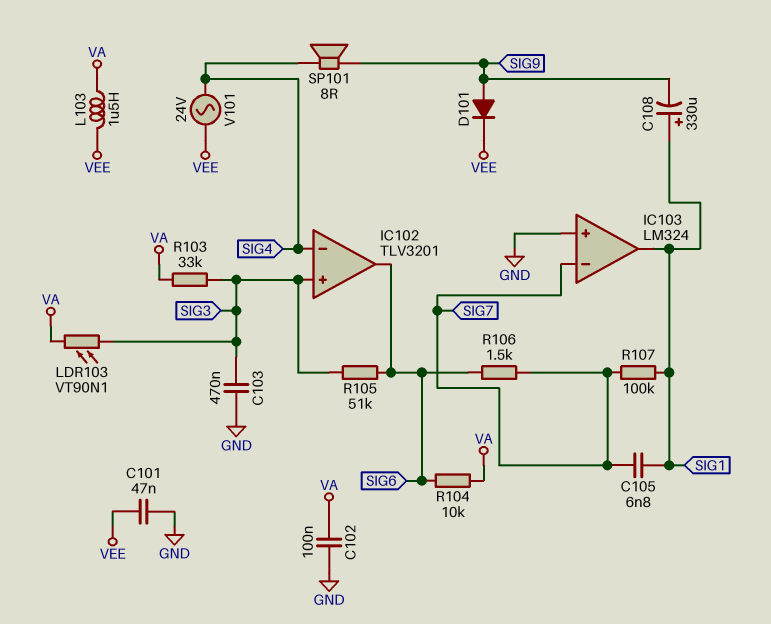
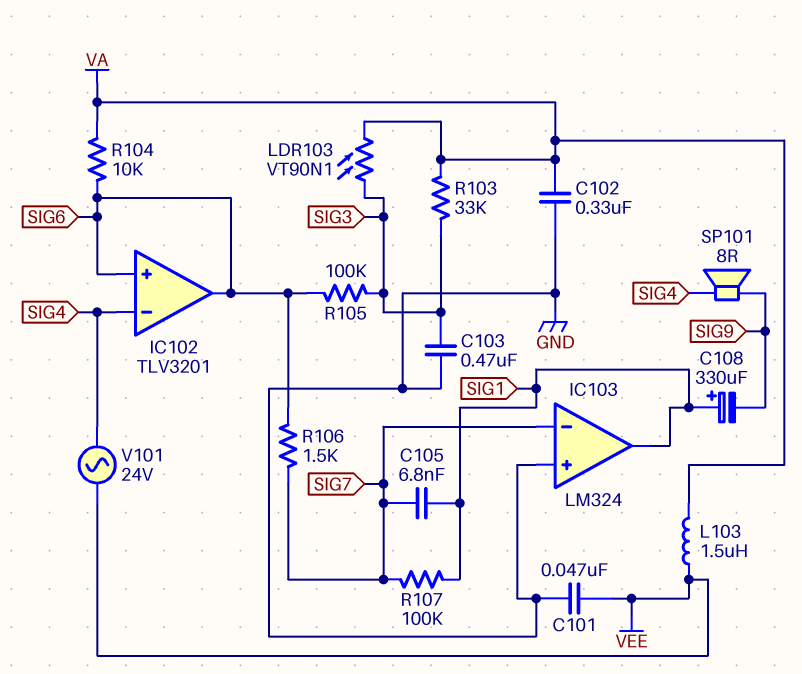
C102: 100nF (GND, VA) -> 330nF (GND, VA)
D101: diode (A SIG9, K VEE) -> none
IC102 pin in+: SIG3 -> SIG6
R105: 51k (SIG3, SIG6) -> 100k (SIG3, SIG6)

